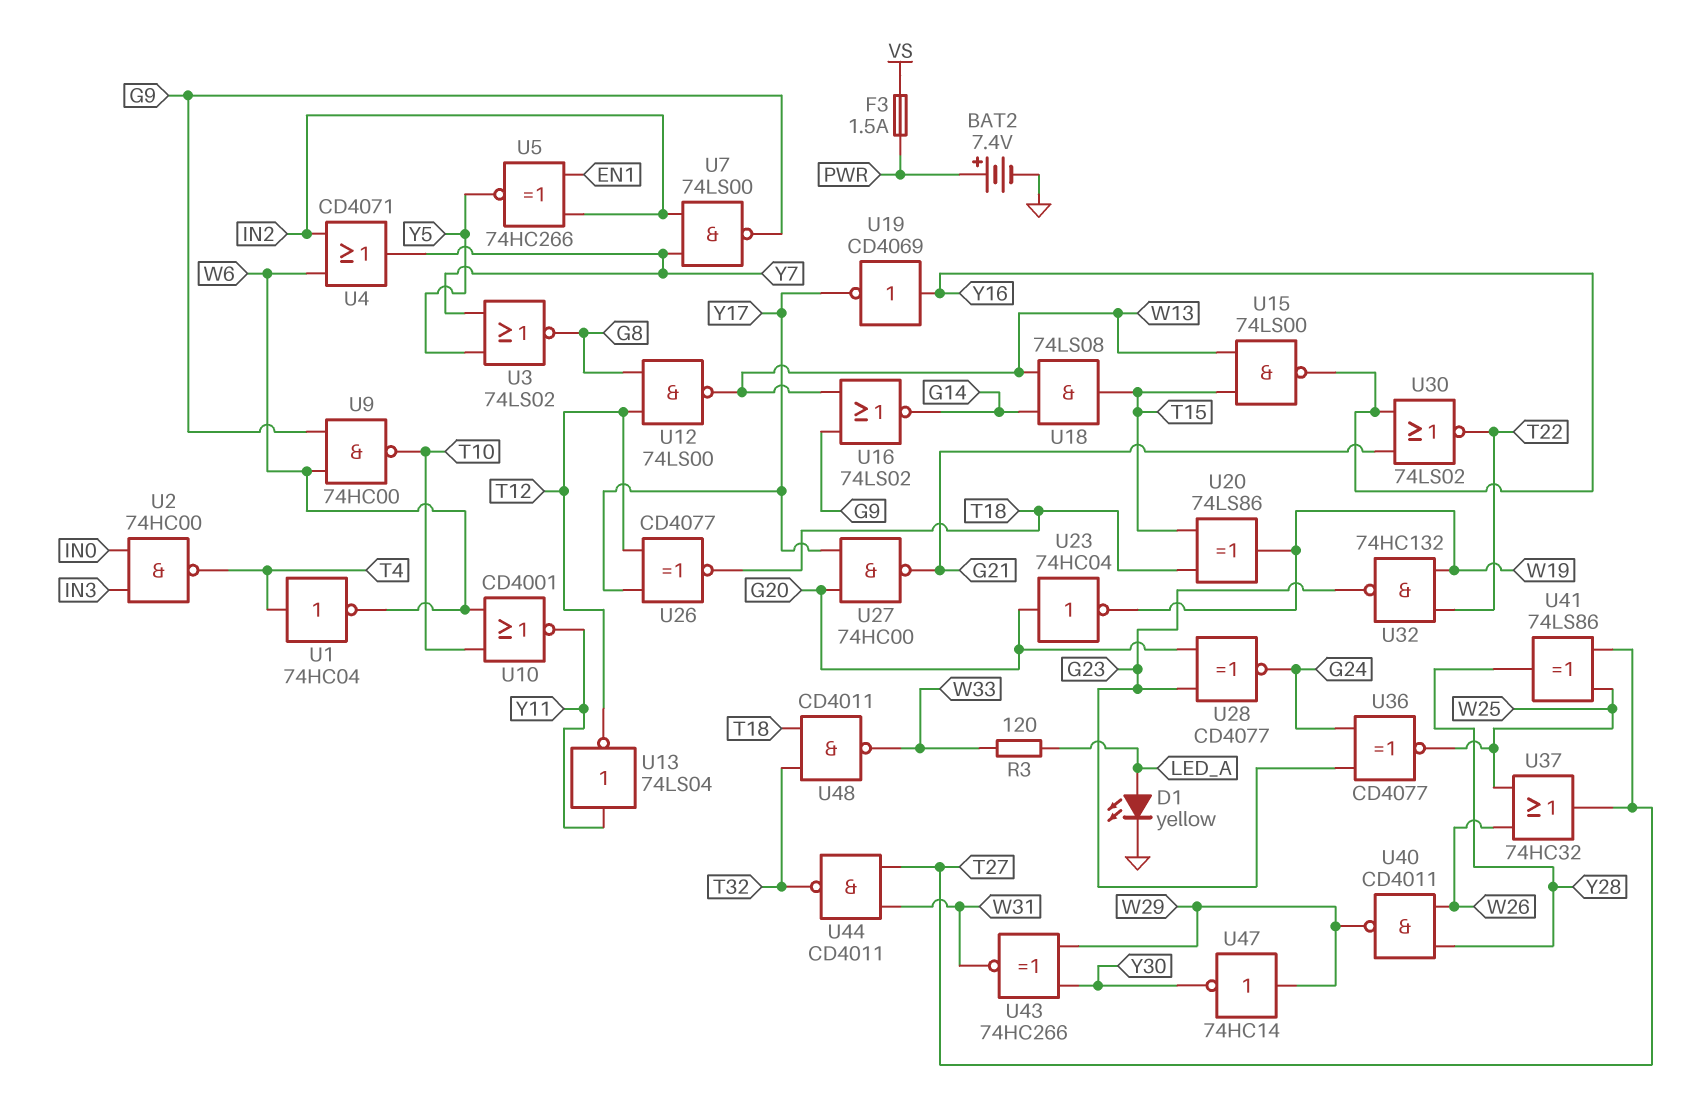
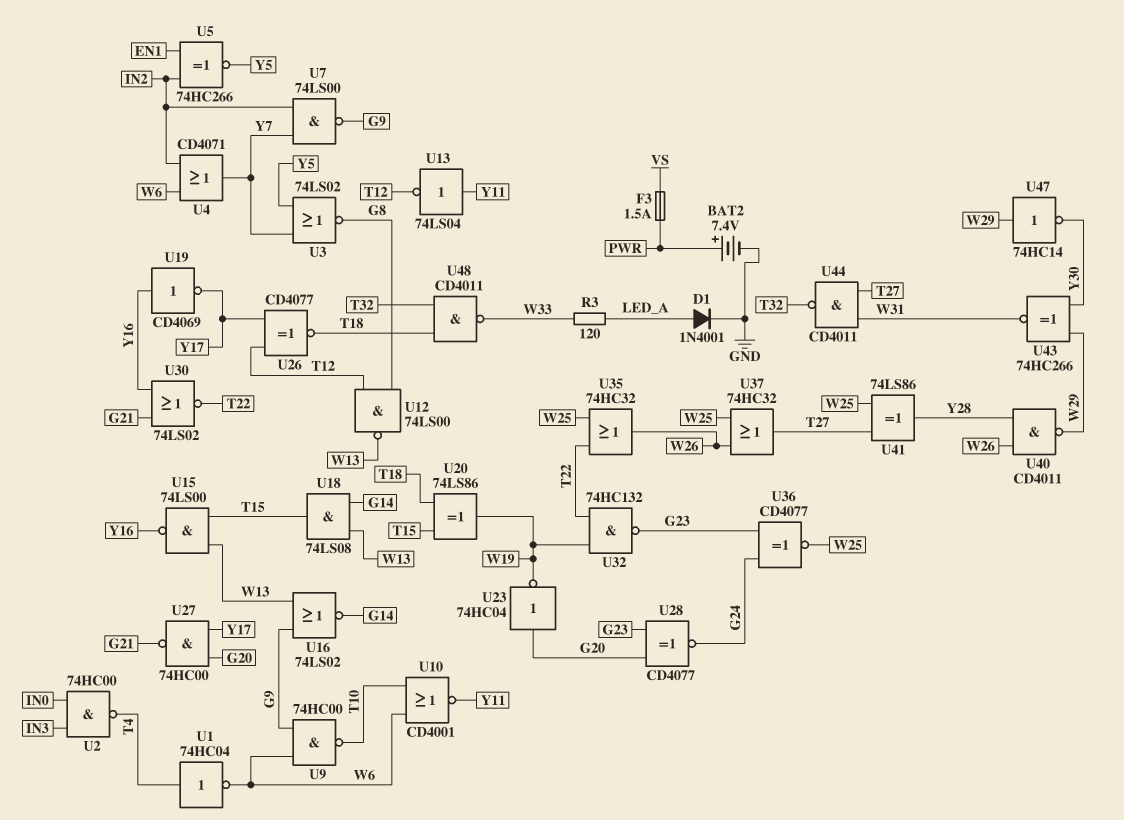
D1: LED yellow (A LED_A, K GND) -> diode 1N4001 (A LED_A, K GND)
U35: none -> OR 74HC32 (in T22, in W25, out W26)

